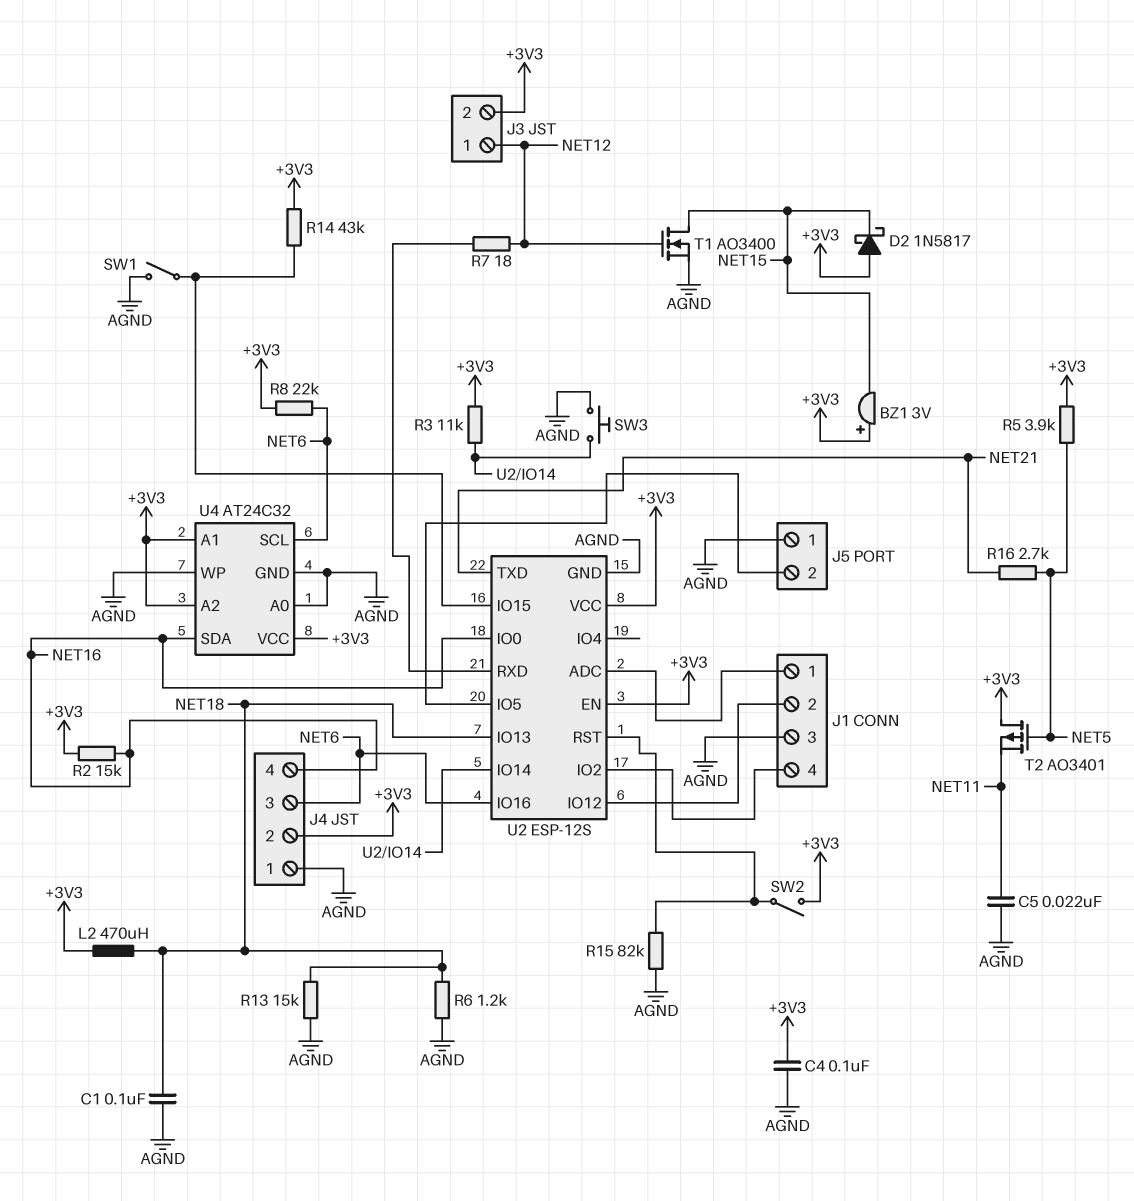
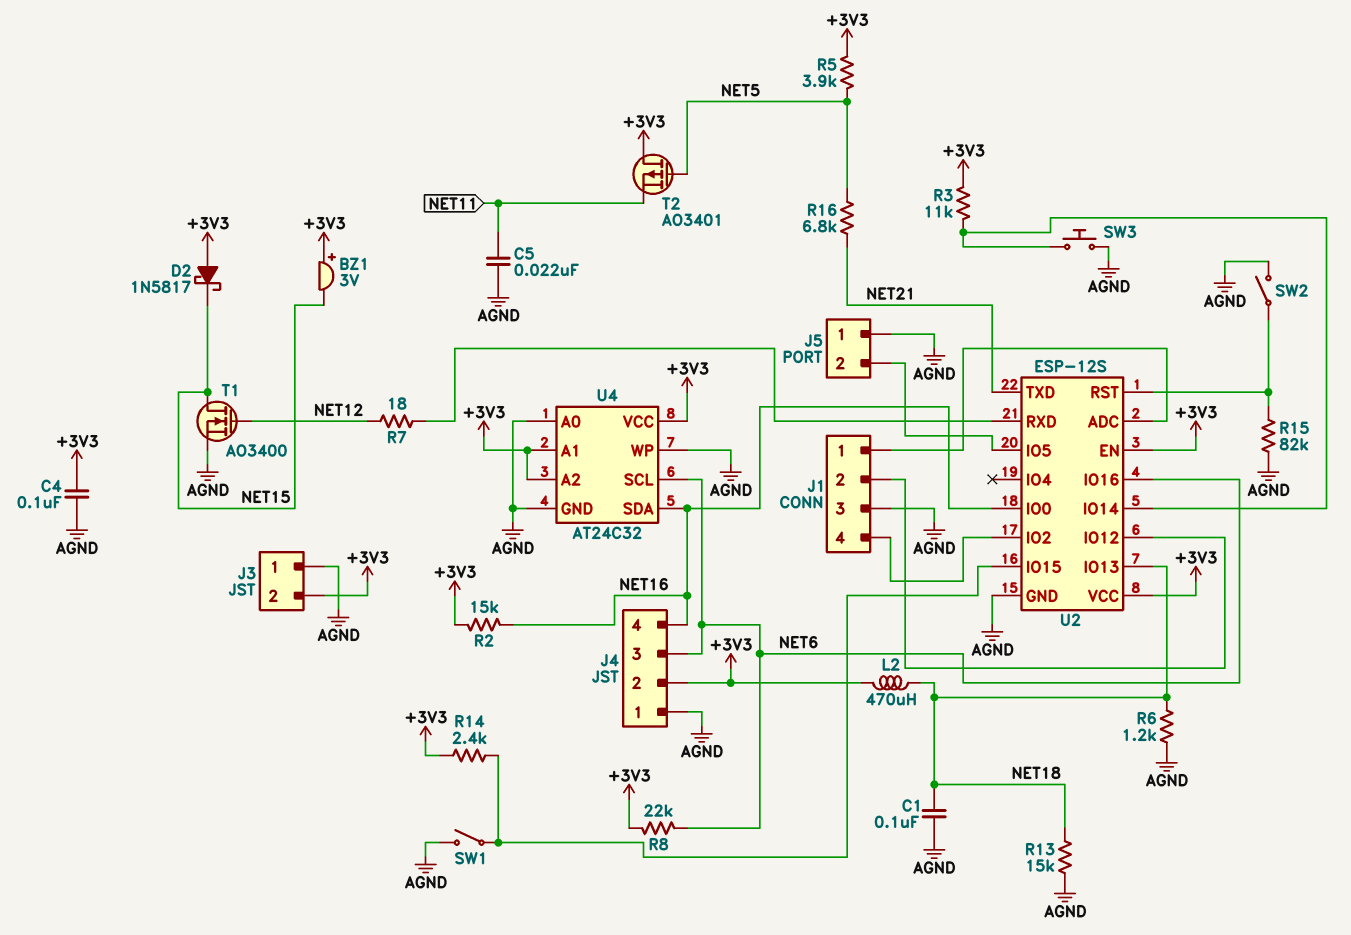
J3 pin 1: NET12 -> AGND
R14: 43k (+3V3, U2/IO15) -> 2.4k (+3V3, U2/IO15)
R16: 2.7k (NET5, NET21) -> 6.8k (NET5, NET21)
SW2: switch (+3V3, U2/RST) -> switch (AGND, U2/RST)

